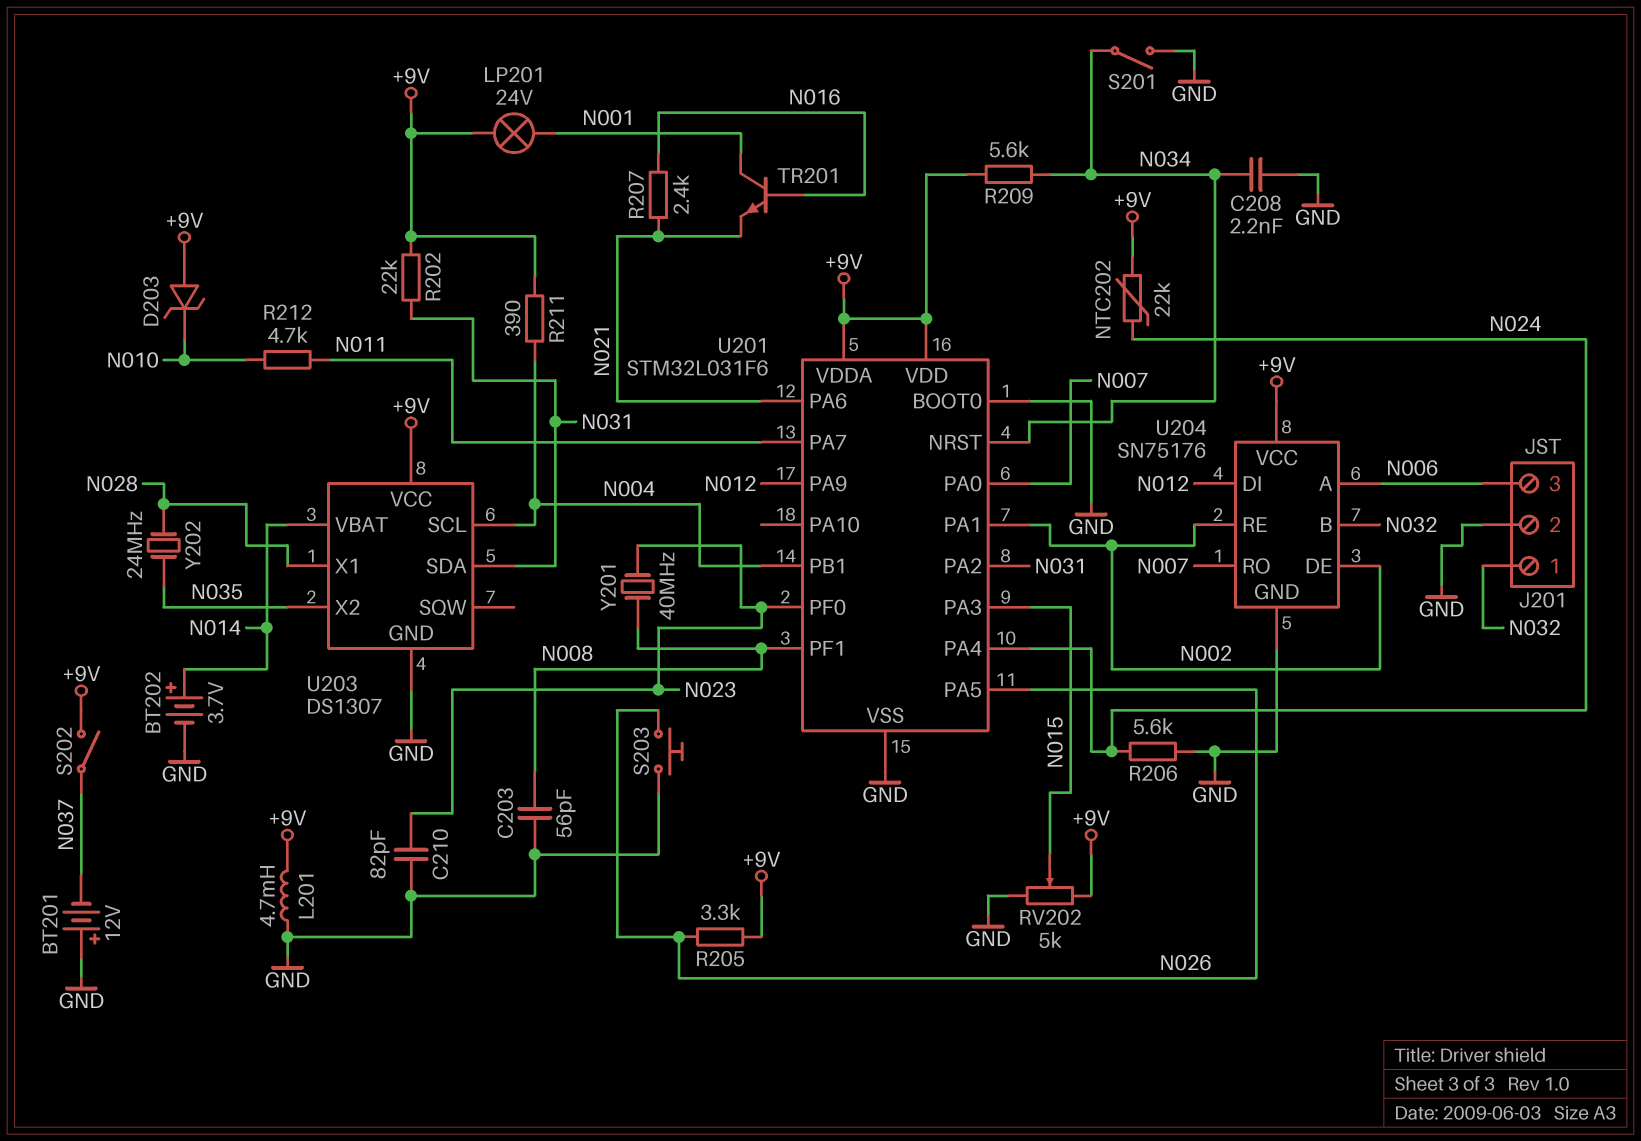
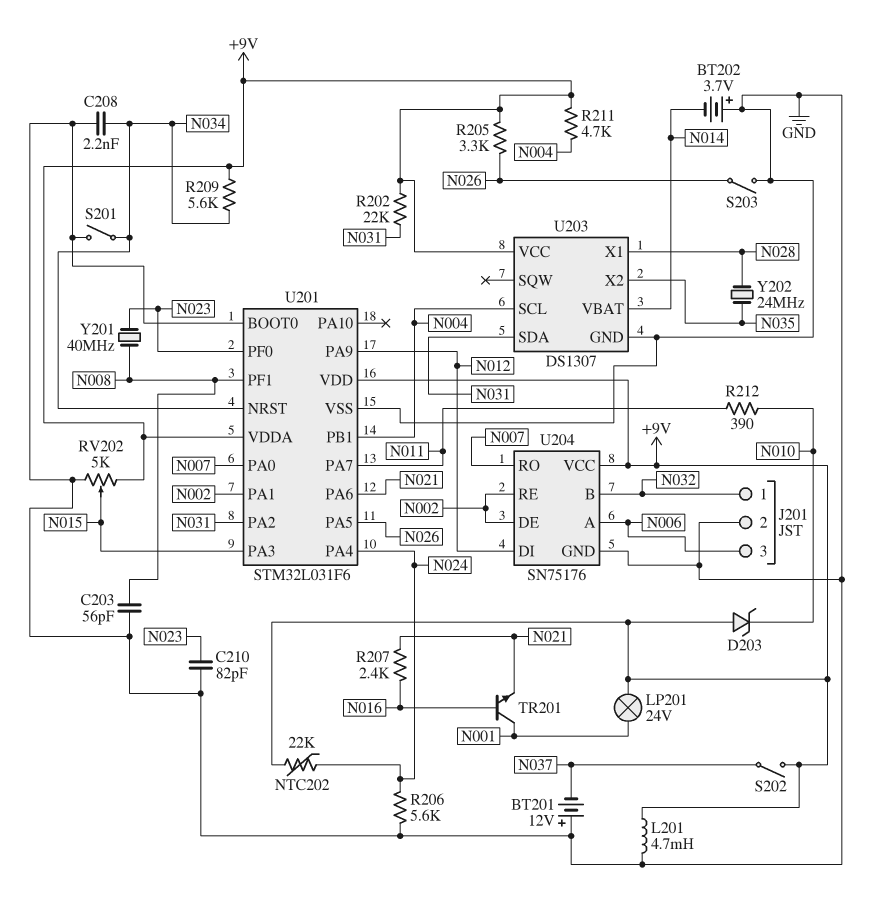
BT202: 3.7V (plus N014, minus GND) -> 3.7V (plus GND, minus N014)
R211: 390 (+9V, N004) -> 4.7k (+9V, N004)
R212: 4.7k (N010, N011) -> 390 (N010, N011)
S203: button (GND, N026) -> switch (GND, N026)

